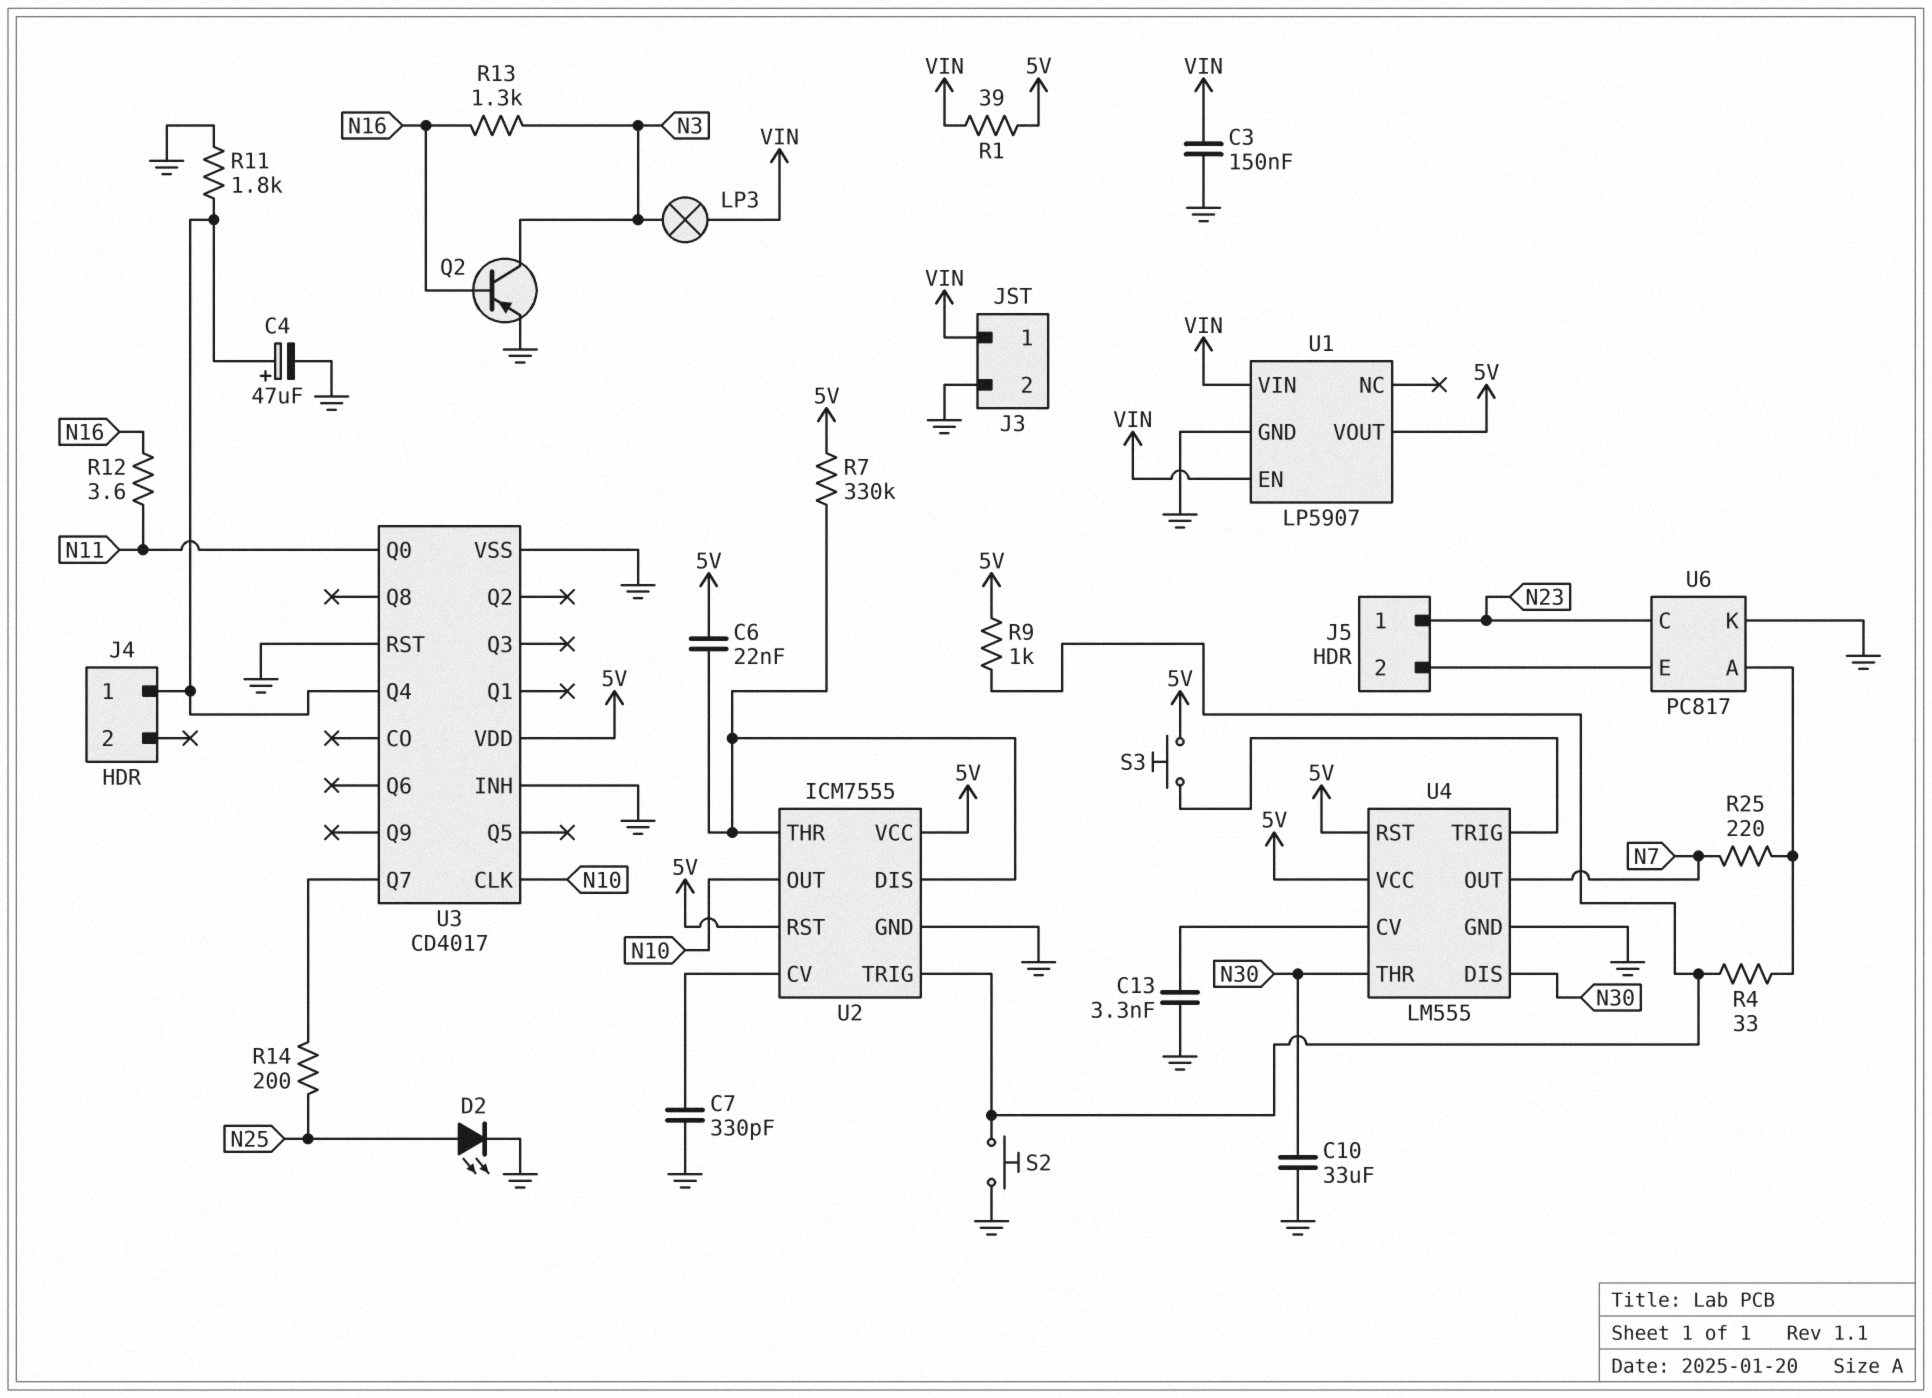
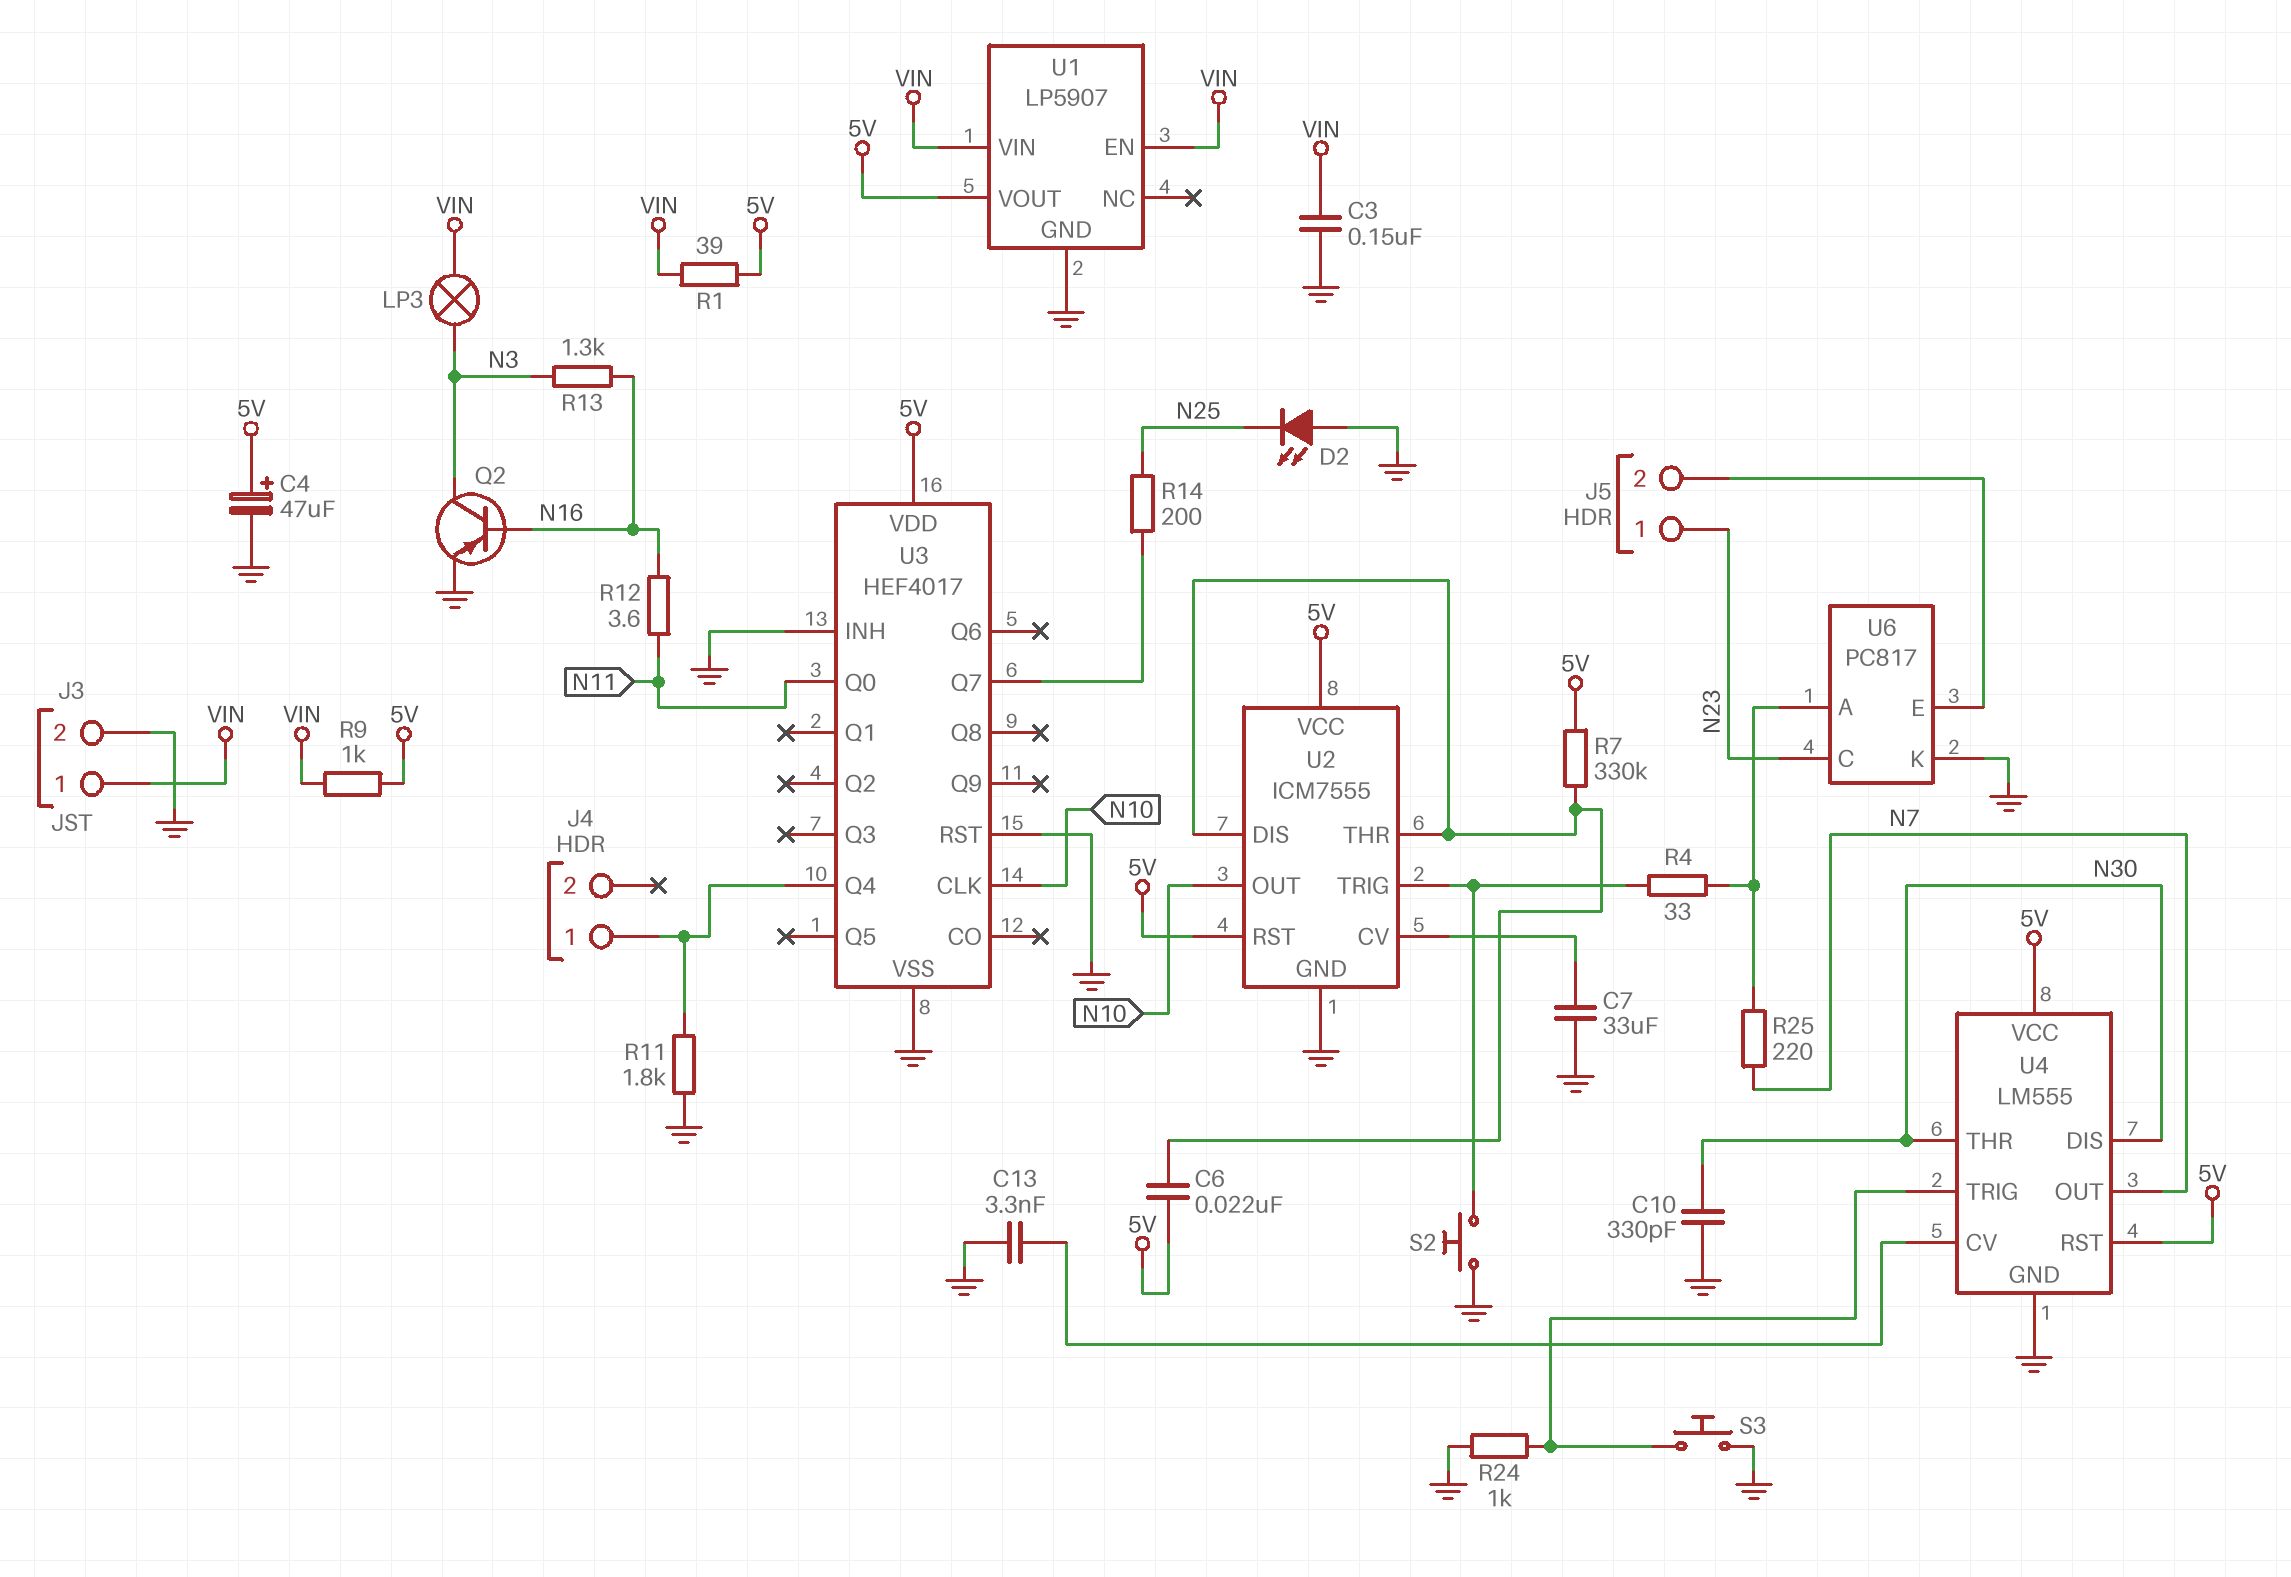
C4: 47uF (plus J4/1, minus GND) -> 47uF (plus 5V, minus GND)
C7: 330pF (GND, U2/CV) -> 33uF (GND, U2/CV)
C10: 33uF (GND, N30) -> 330pF (GND, N30)
D2: LED (A N25, K GND) -> LED (A GND, K N25)
R9: 1k (5V, U2/TRIG) -> 1k (5V, VIN)
R24: none -> 1k (GND, U4/TRIG)
S3: button (5V, U4/TRIG) -> button (GND, U4/TRIG)
U3: CD4017 -> HEF4017

